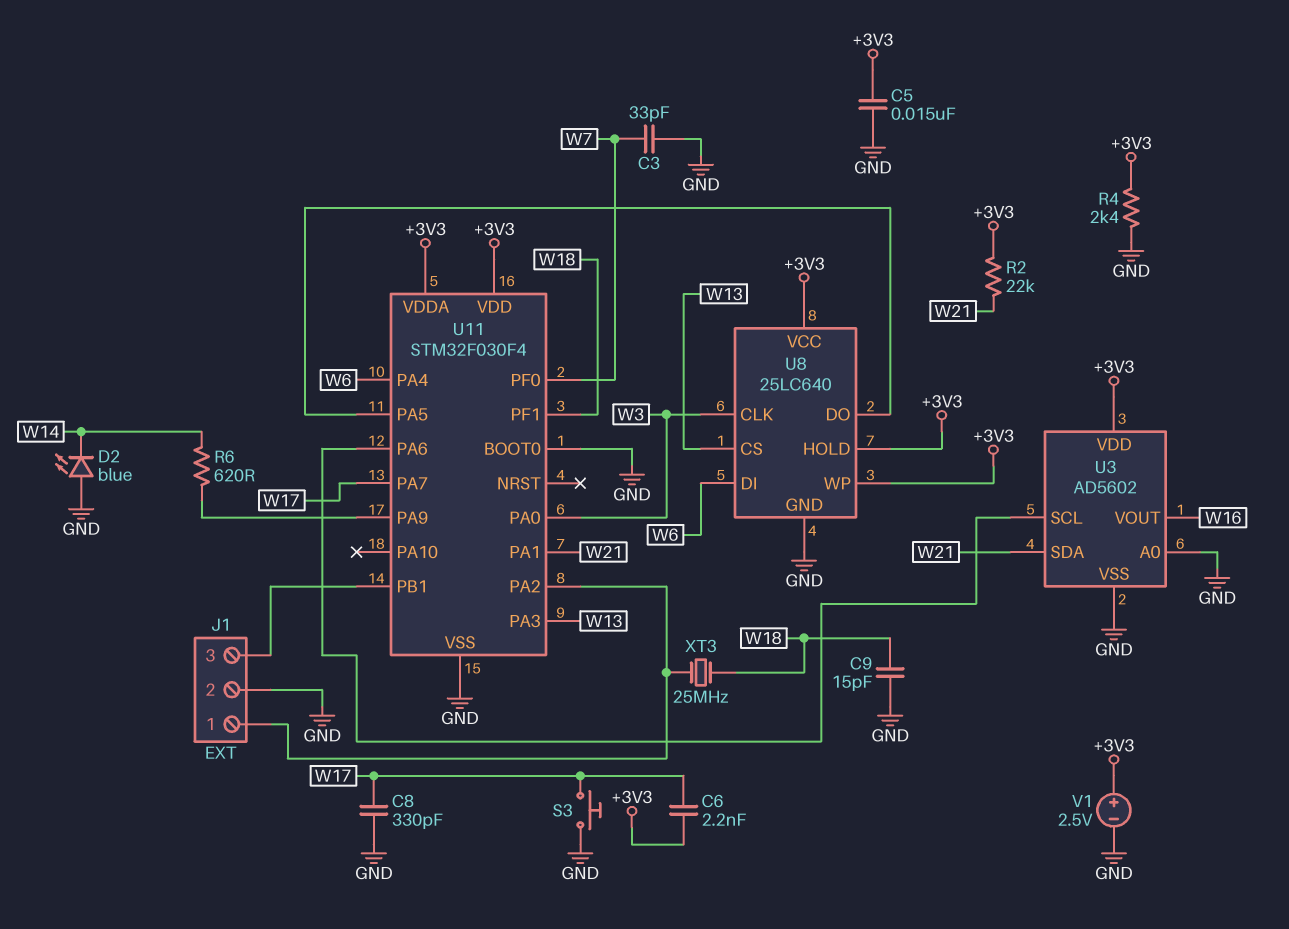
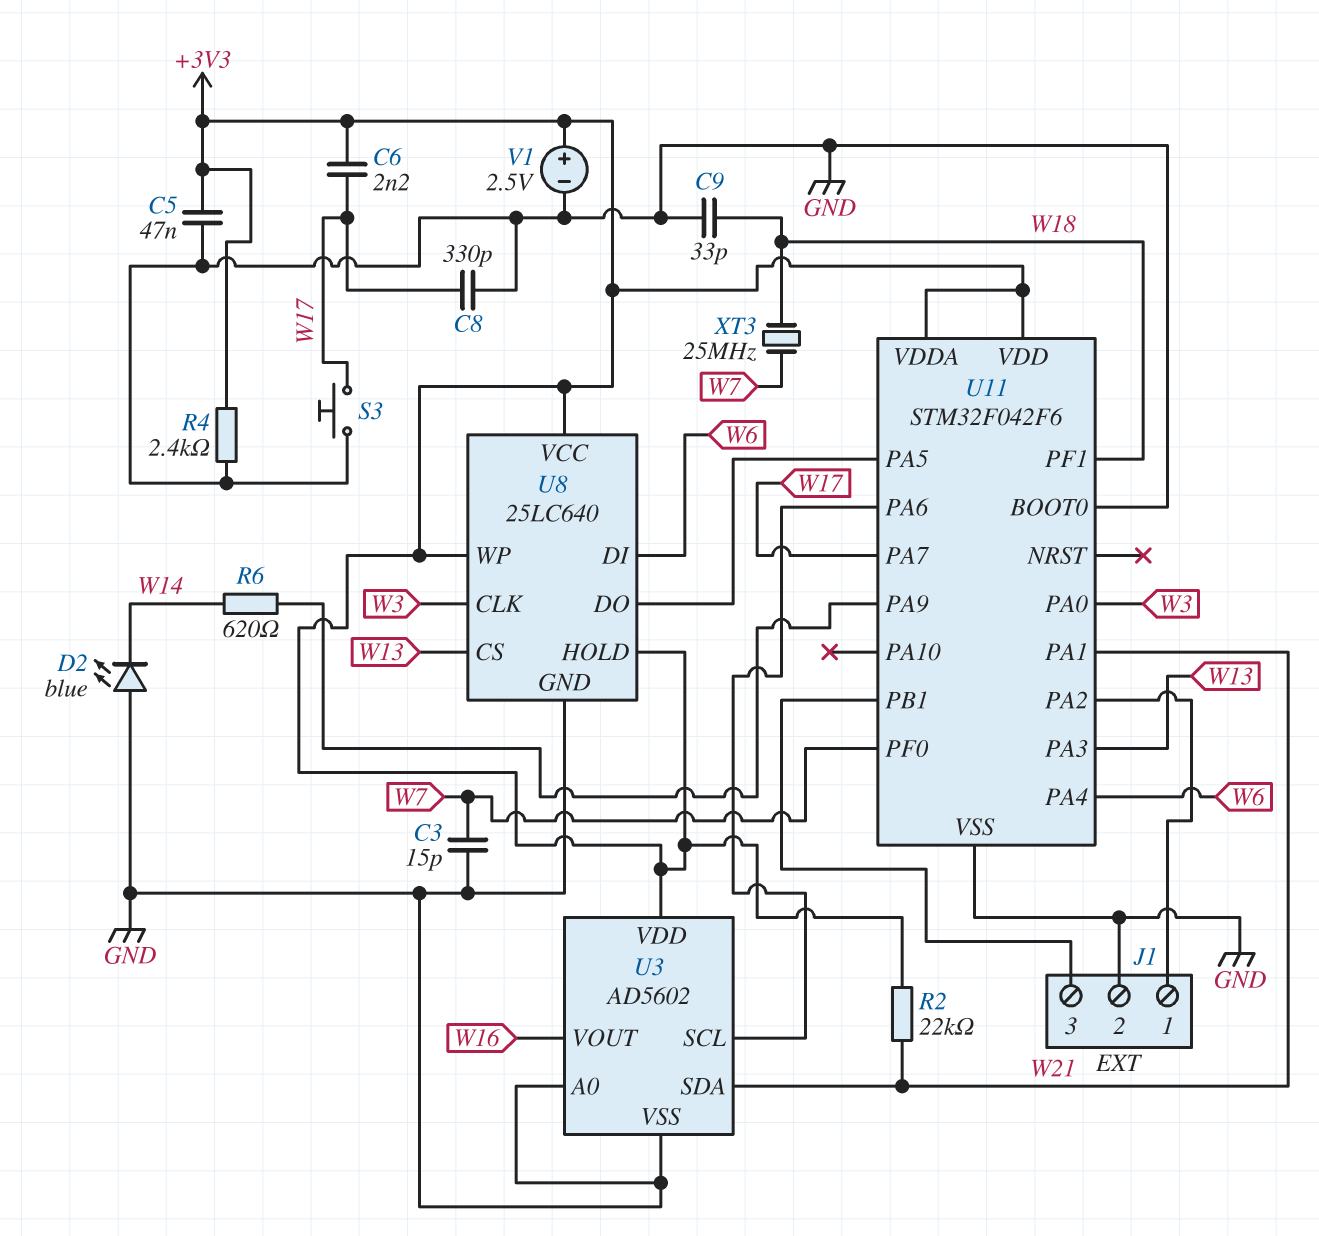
C3: 33pF (GND, W7) -> 15pF (GND, W7)
C5: 15nF (+3V3, GND) -> 47nF (+3V3, GND)
C9: 15pF (GND, W18) -> 33pF (GND, W18)
U11: STM32F030F4 -> STM32F042F6
XT3: 25MHz (J1/1, W18) -> 25MHz (W7, W18)

